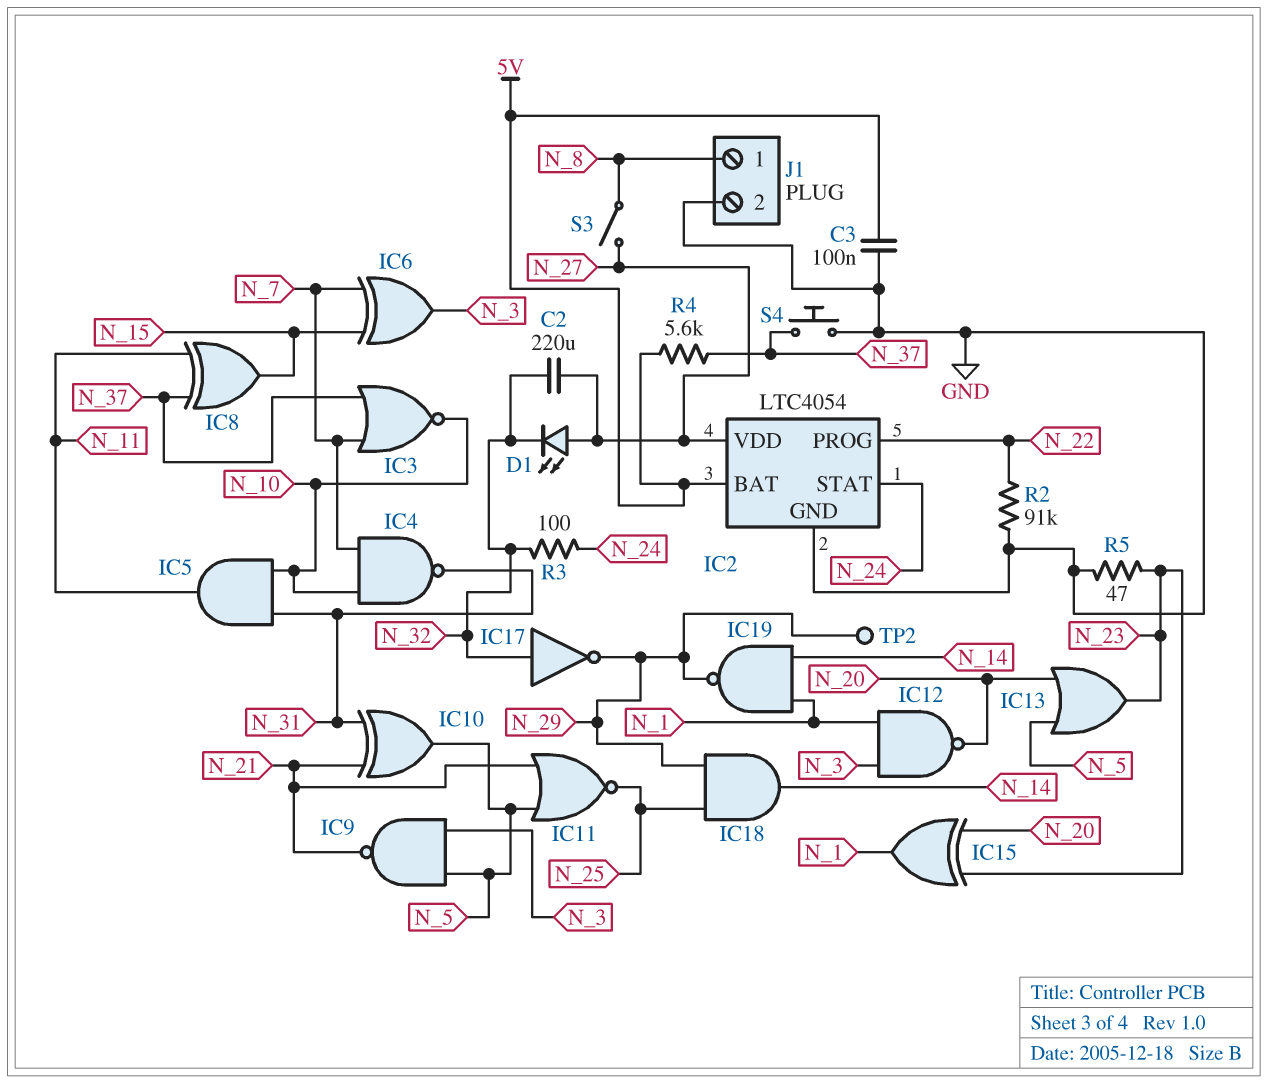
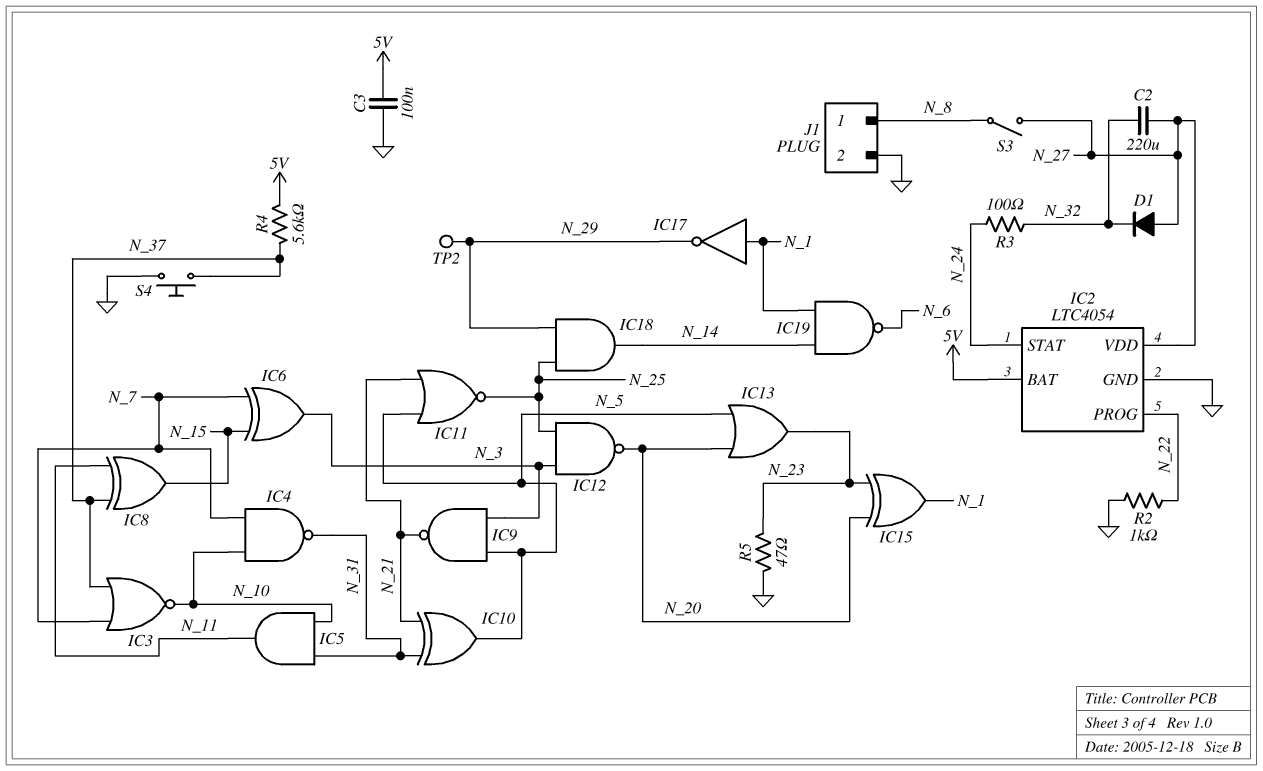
D1: LED (A N_27, K N_32) -> diode (A N_27, K N_32)
IC12: NAND (in N_1, in N_3, out N_20) -> NAND (in N_3, in N_25, out N_20)
IC17: NOT (in N_32, out N_29) -> NOT (in N_1, out N_29)
IC19: NAND (in N_1, in N_14, out N_29) -> NAND (in N_1, in N_14, out N_6)
R2: 91k (GND, N_22) -> 1k (GND, N_22)

